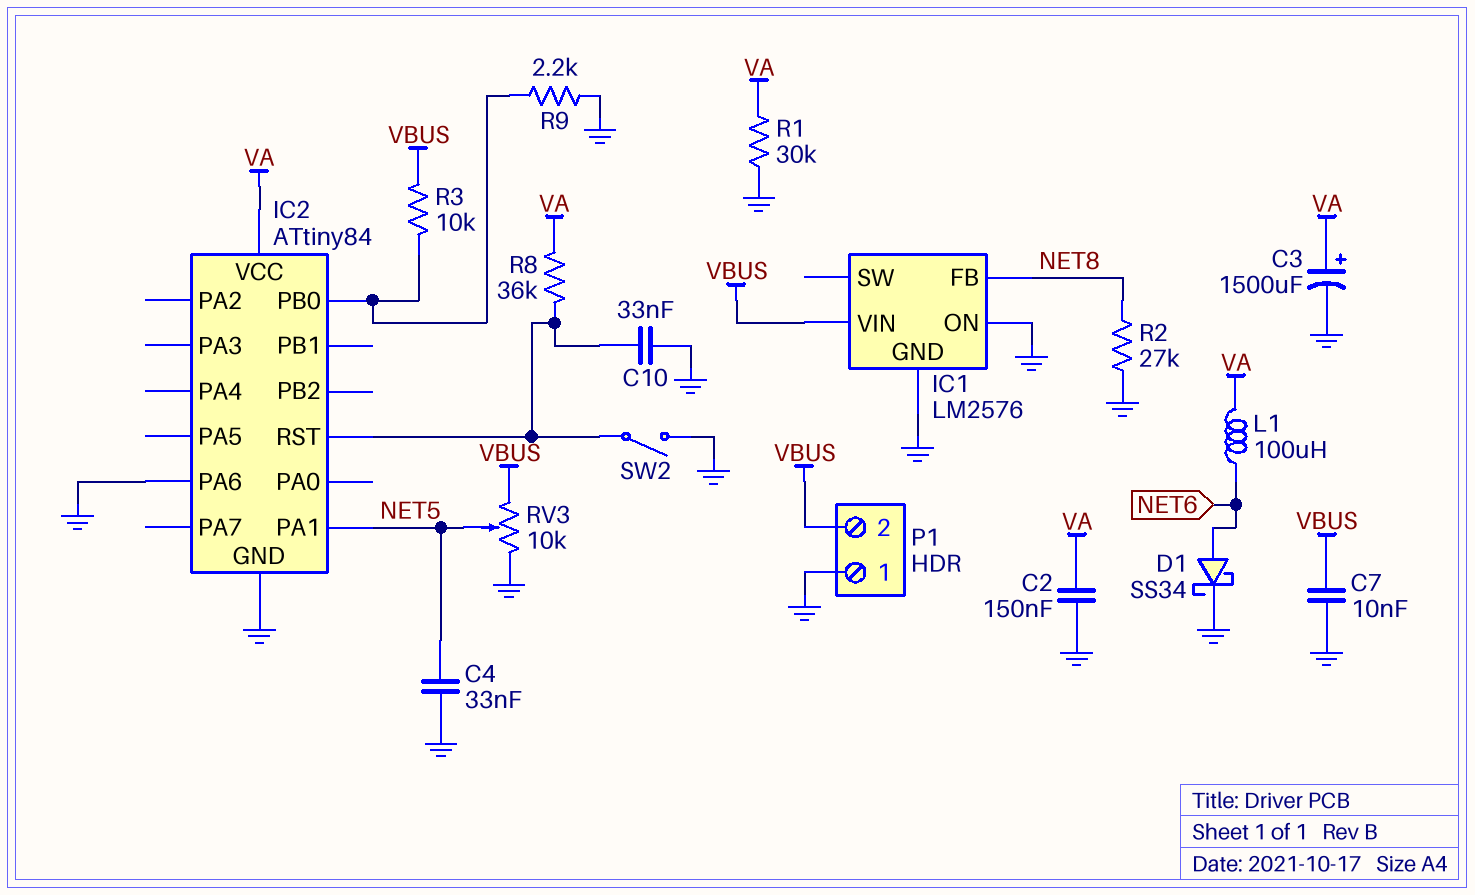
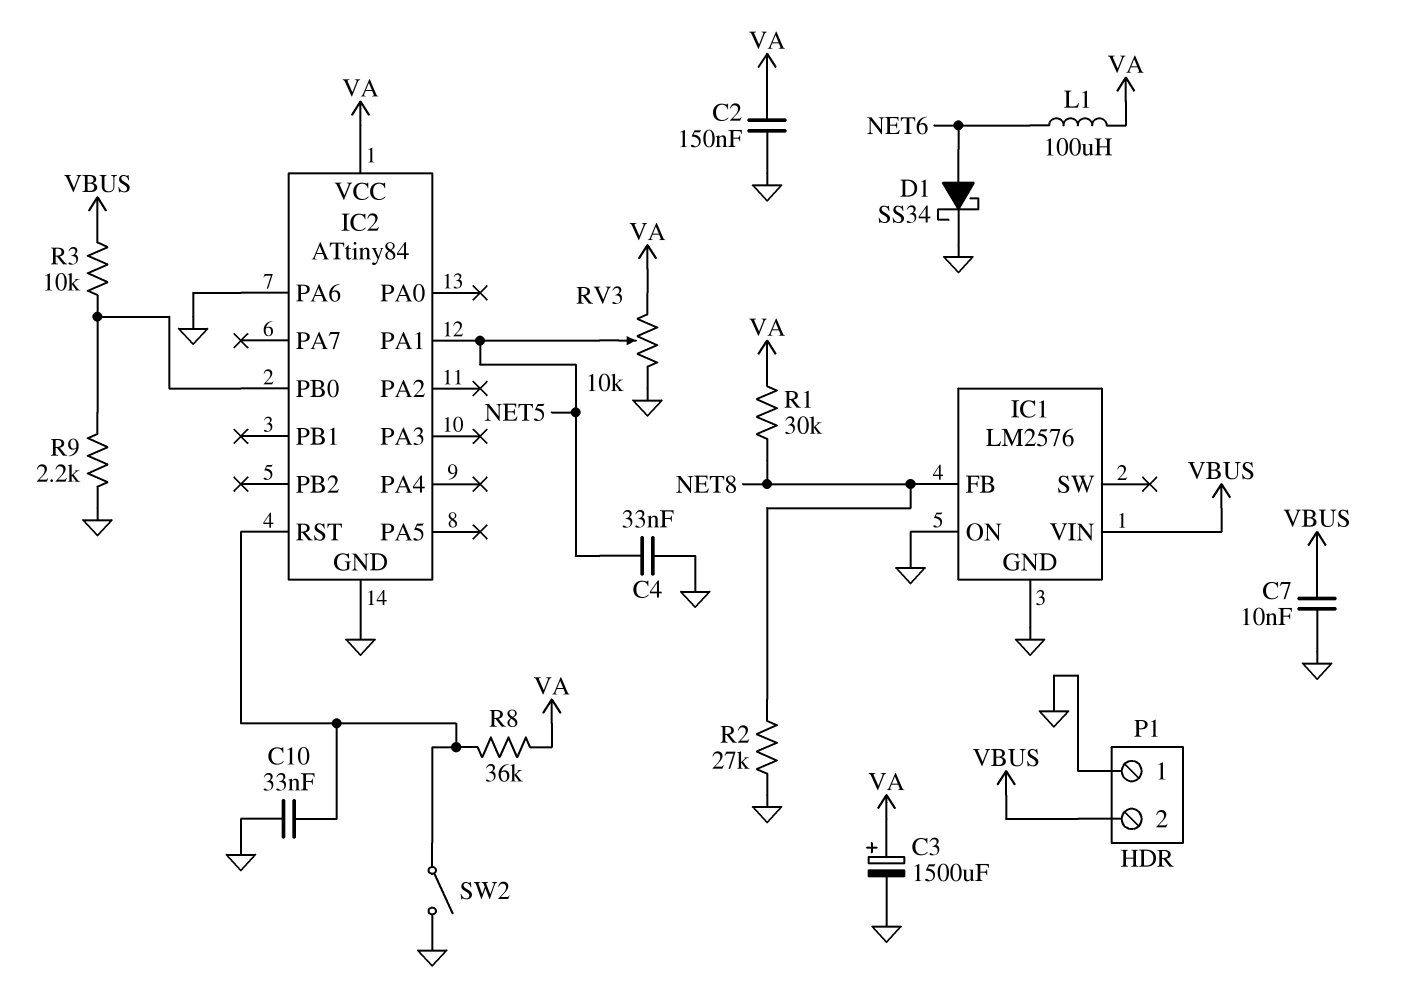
R1: 30k (GND, VA) -> 30k (NET8, VA)
RV3: 10k (GND, VBUS, wiper NET5) -> 10k (GND, VA, wiper NET5)

